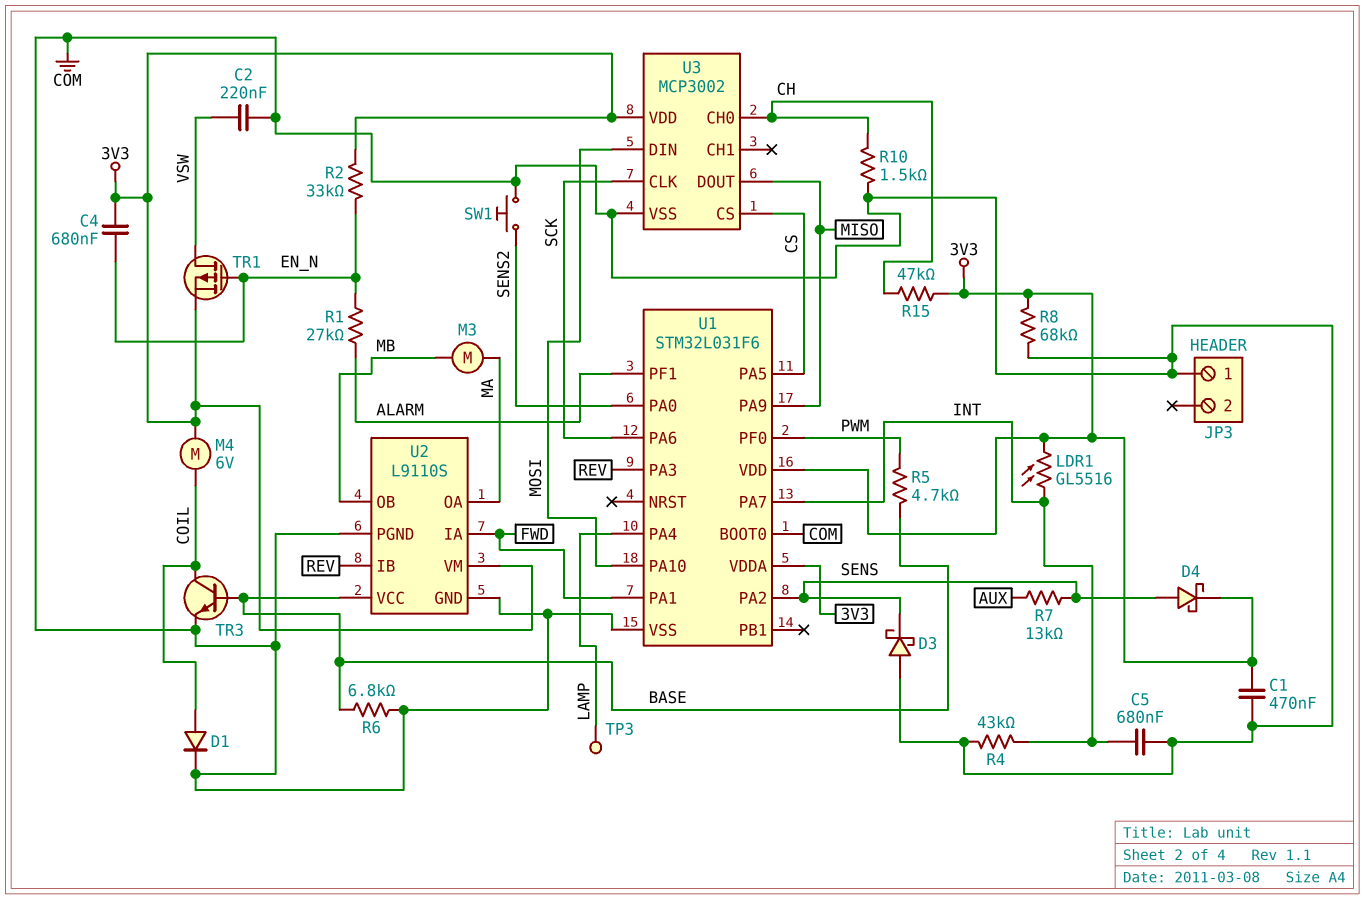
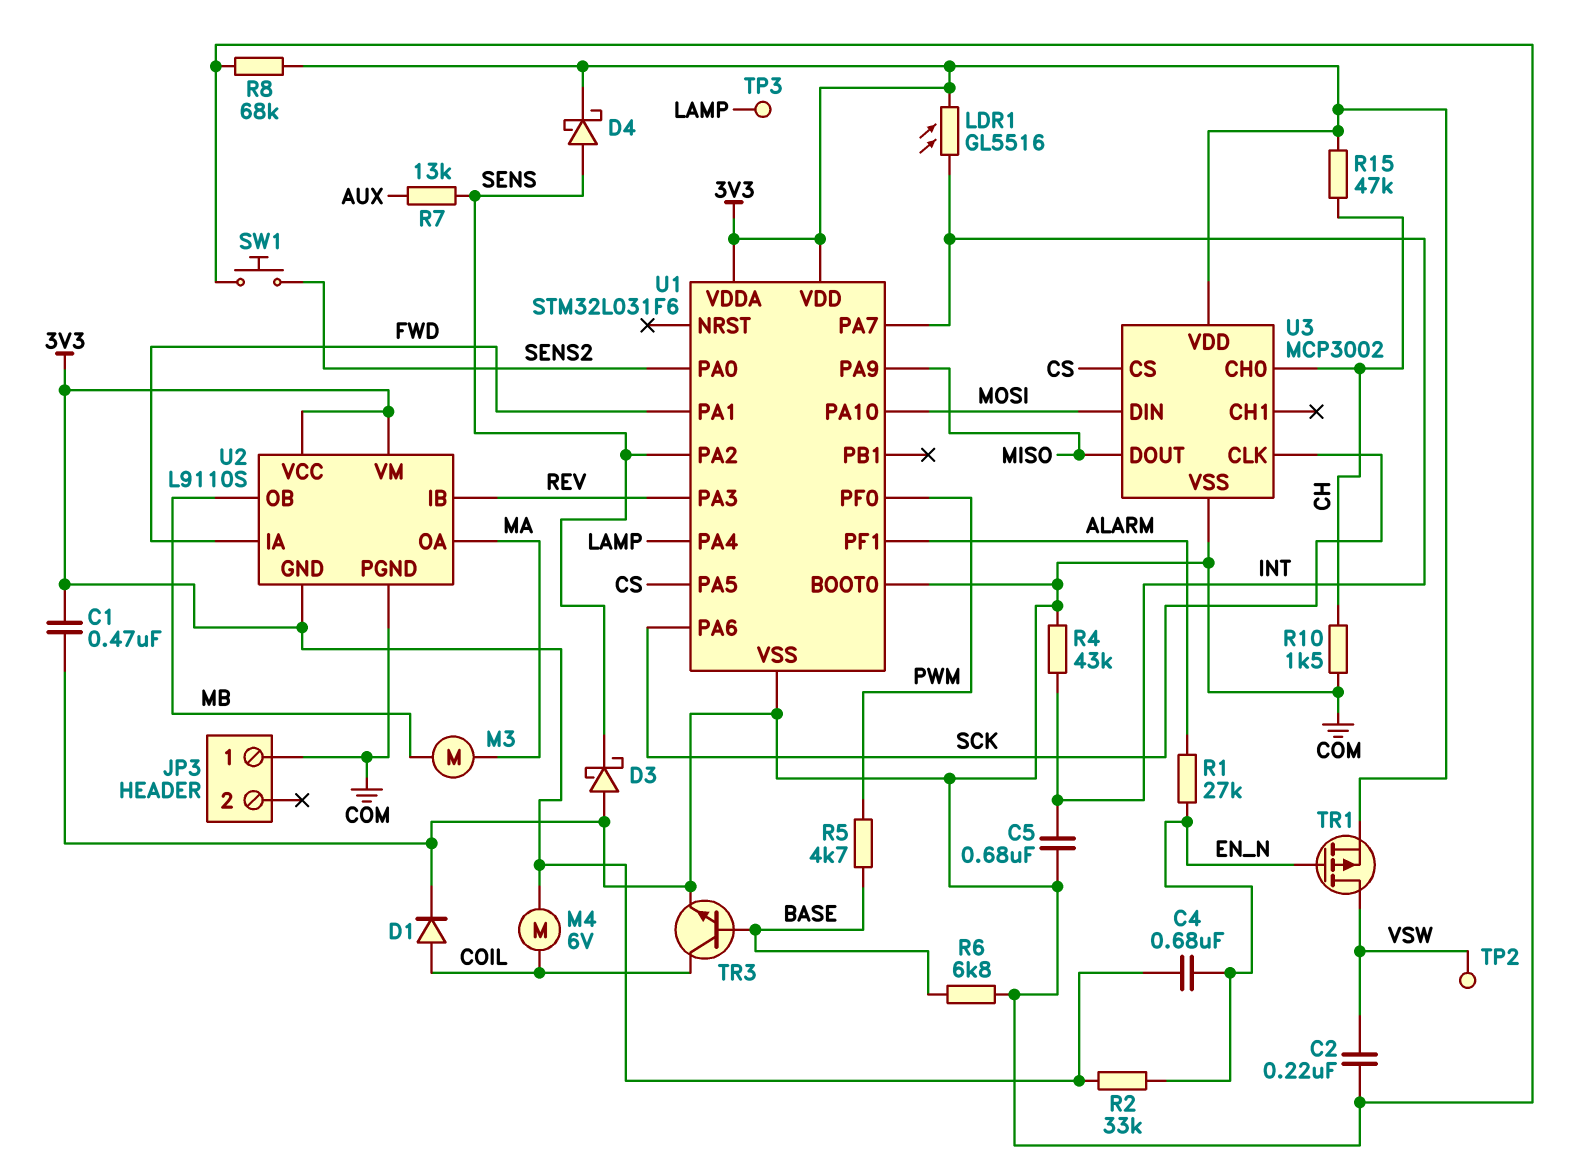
TP2: none -> test point (VSW)
U2 pin GND: COM -> 3V3
U2 pin VCC: BASE -> 3V3

